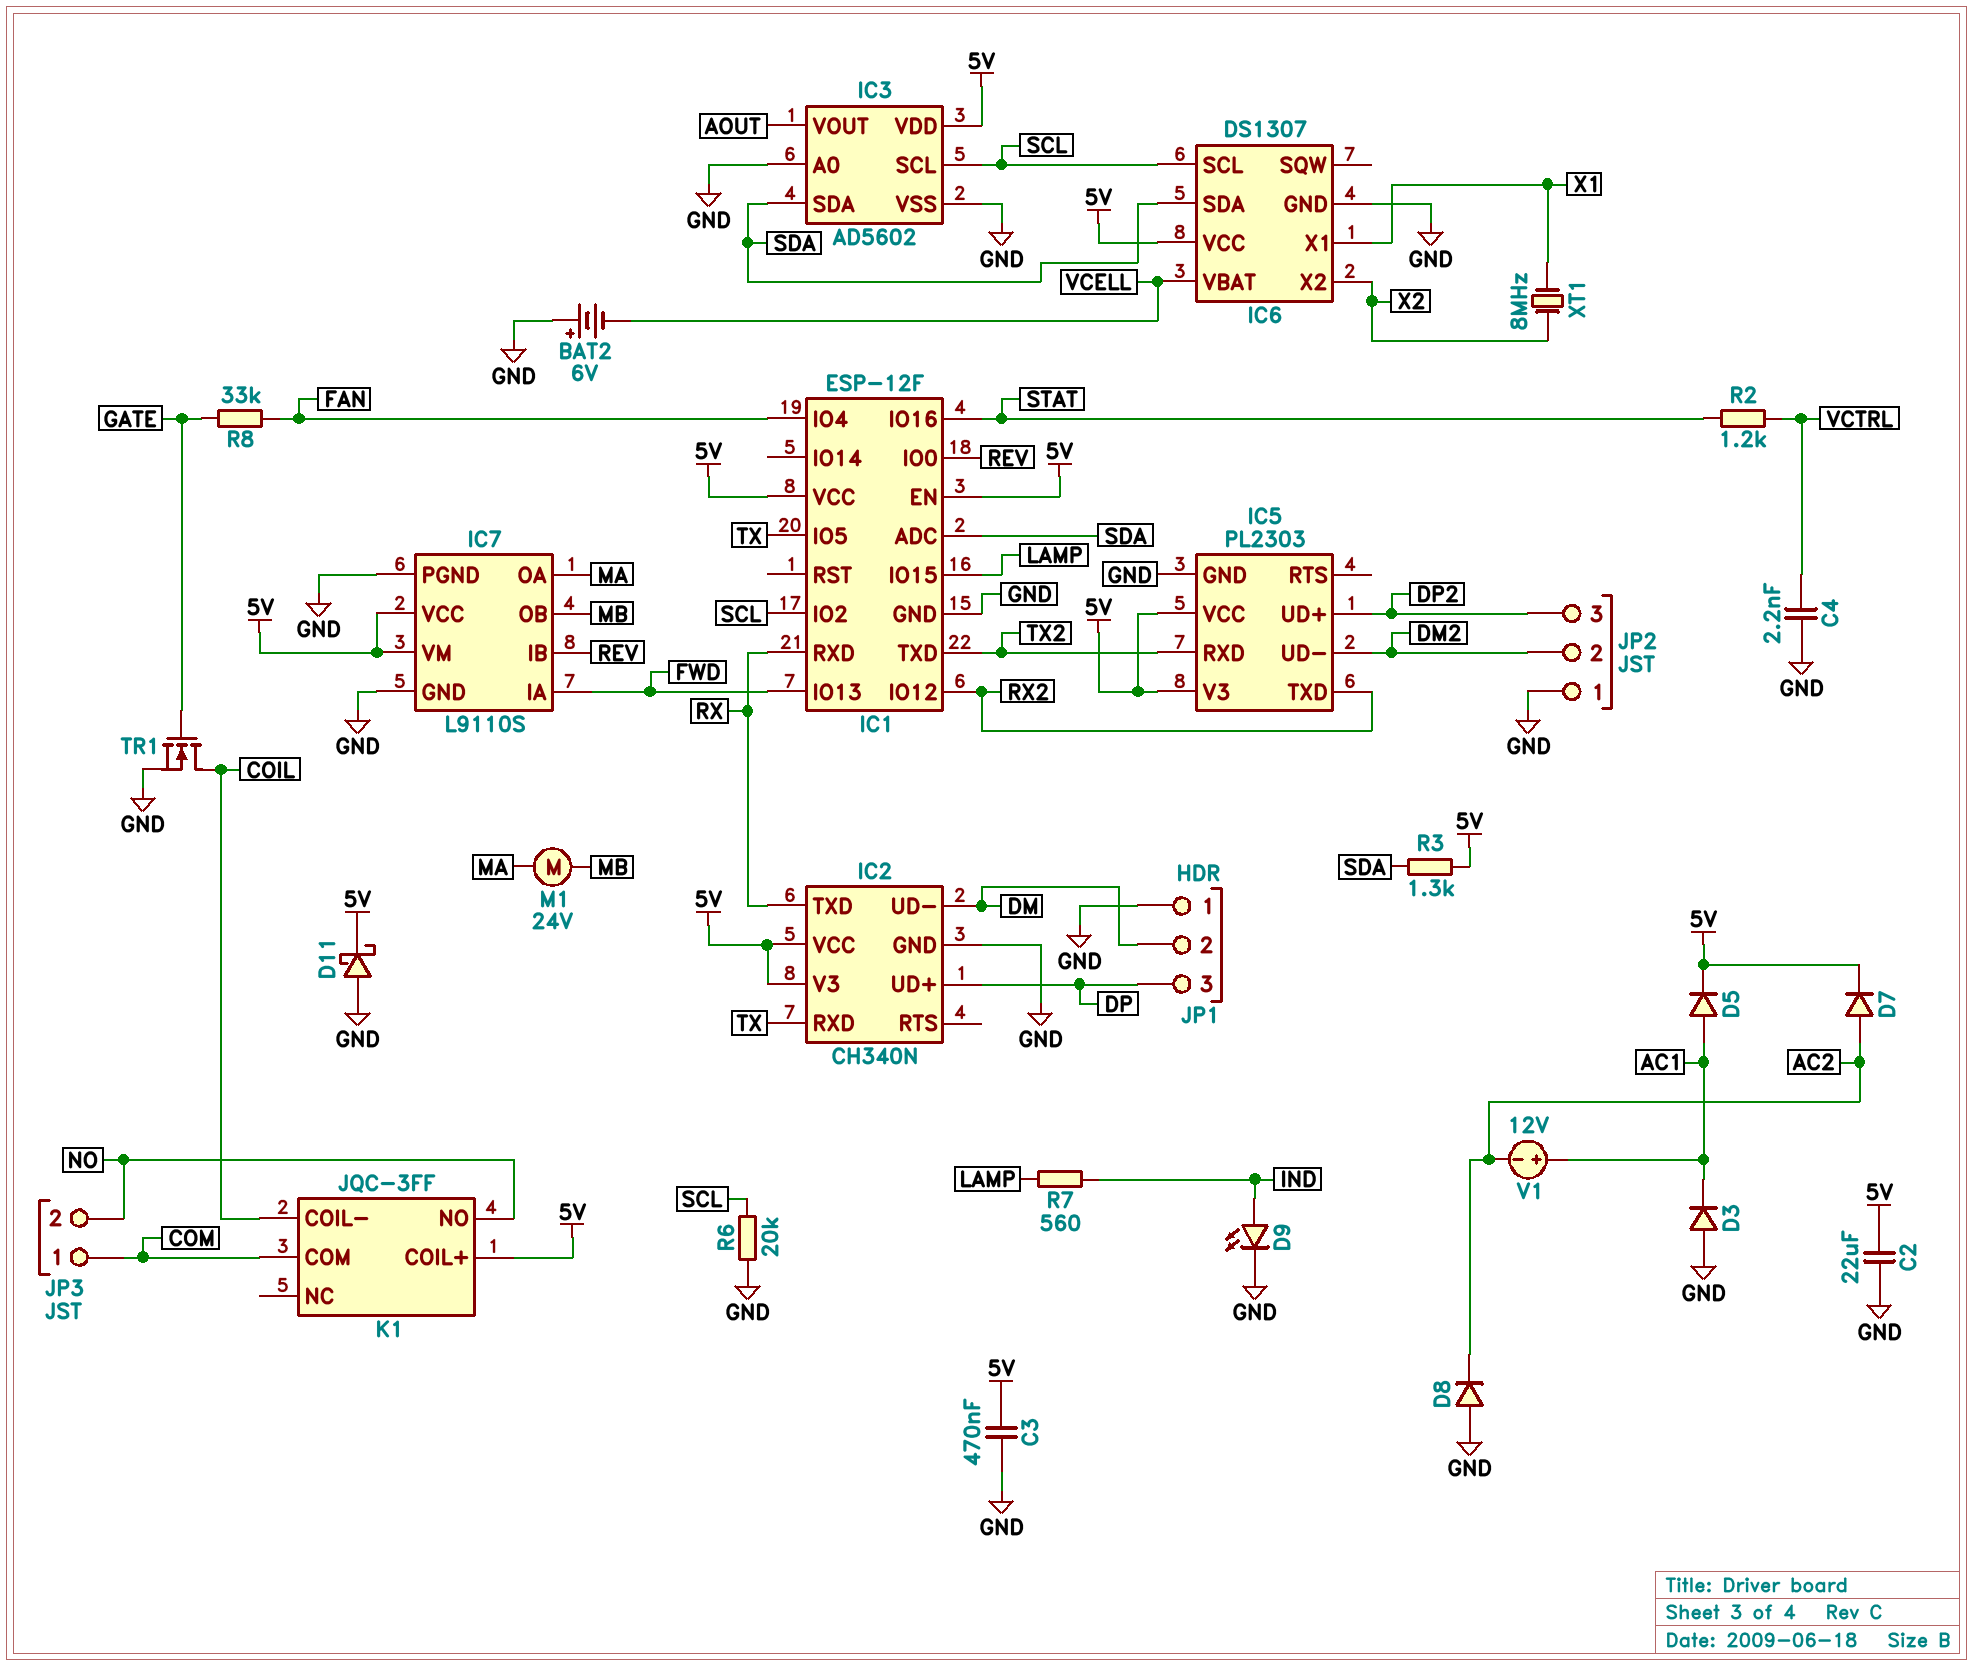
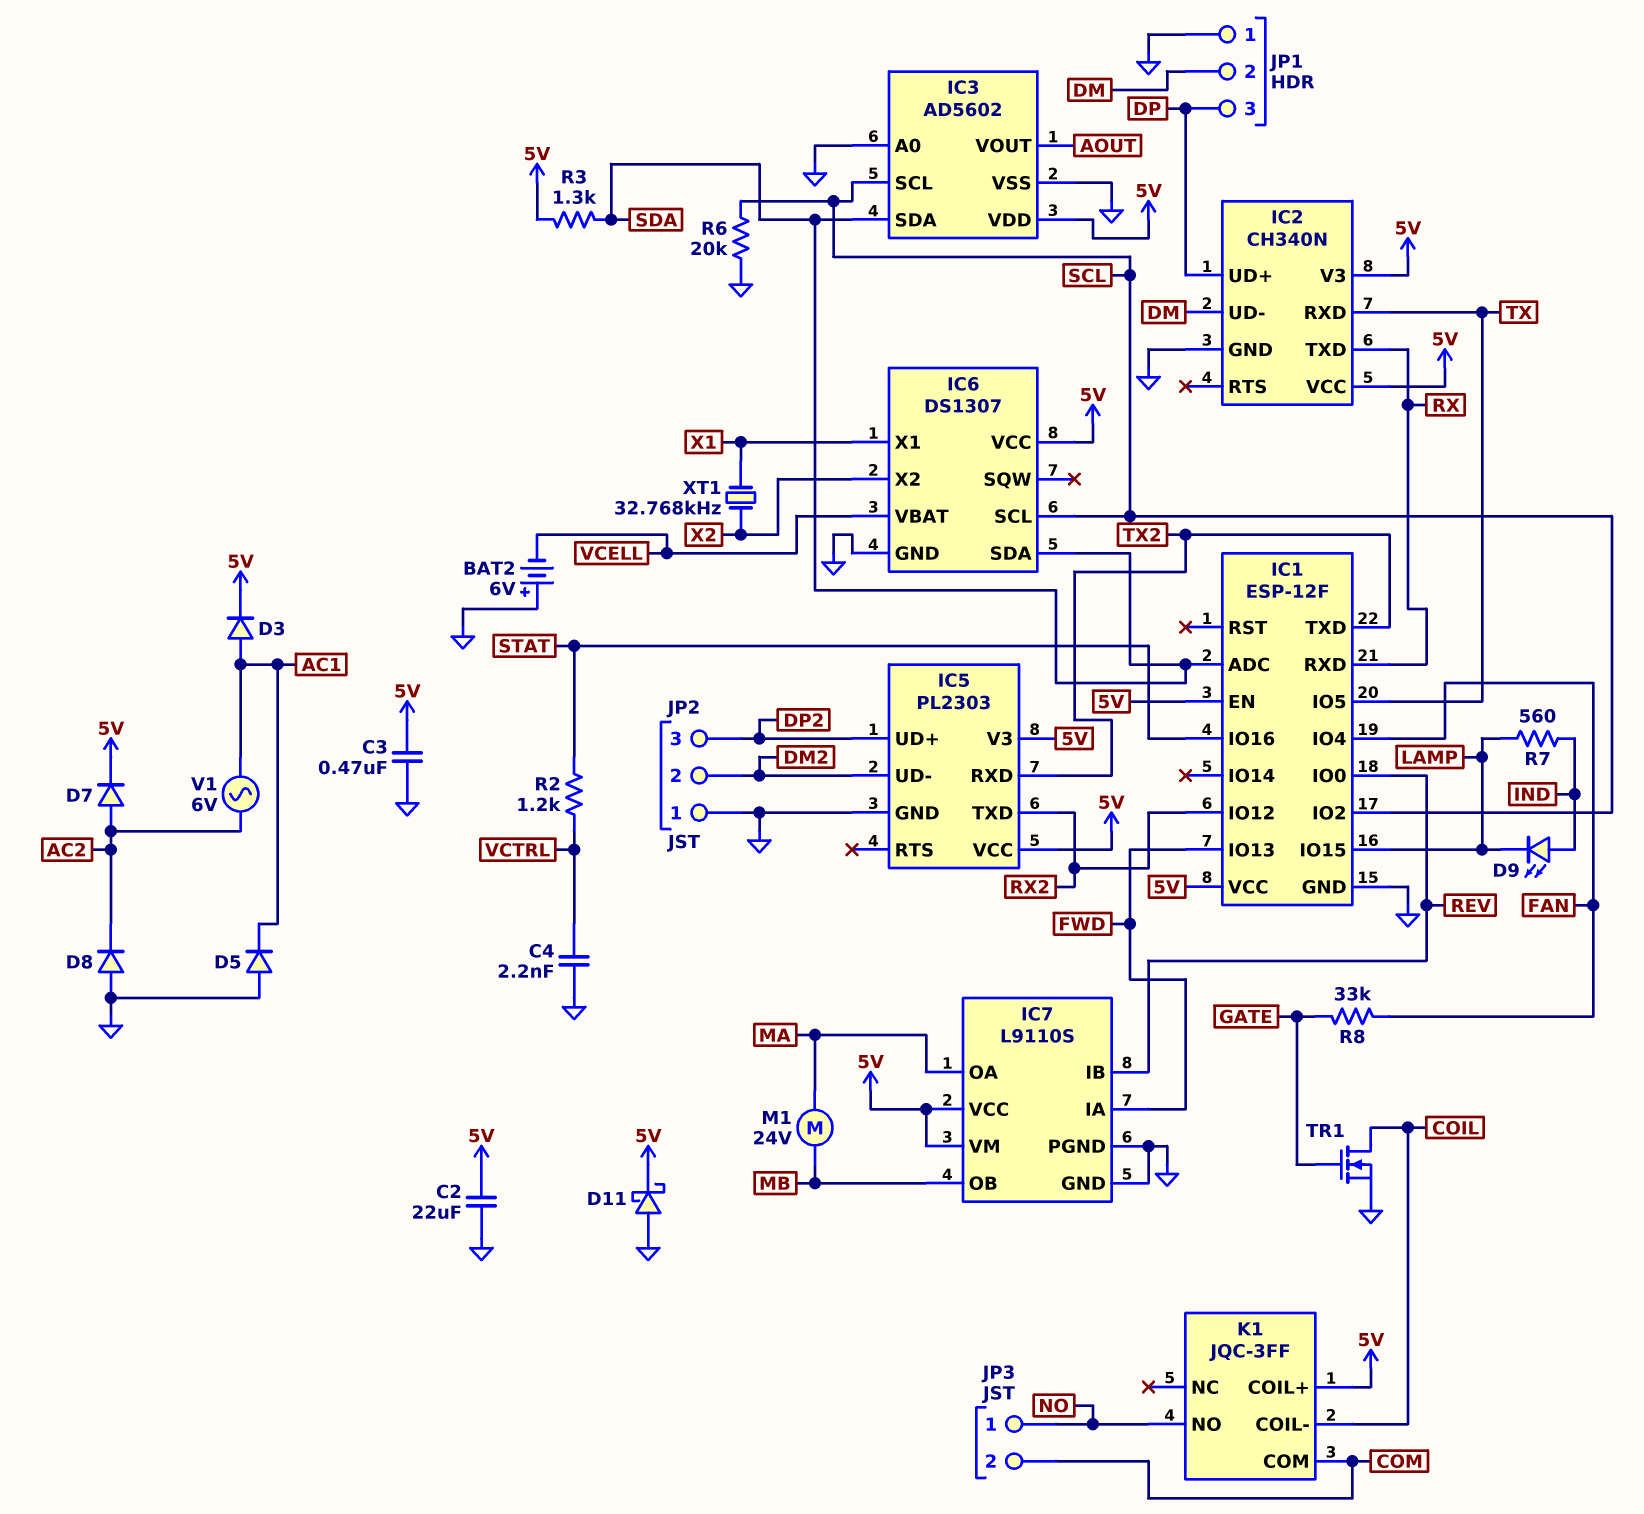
D3: diode (A GND, K AC1) -> diode (A AC1, K 5V)
D5: diode (A AC1, K 5V) -> diode (A GND, K AC1)
D9: LED (A IND, K GND) -> LED (A IND, K LAMP)
JP3 pin 1: COM -> NO
JP3 pin 2: NO -> COM
V1: 12V (plus AC1, minus AC2) -> AC 6V (AC1, AC2)
XT1: 8MHz (X1, X2) -> 32.768kHz (X1, X2)

